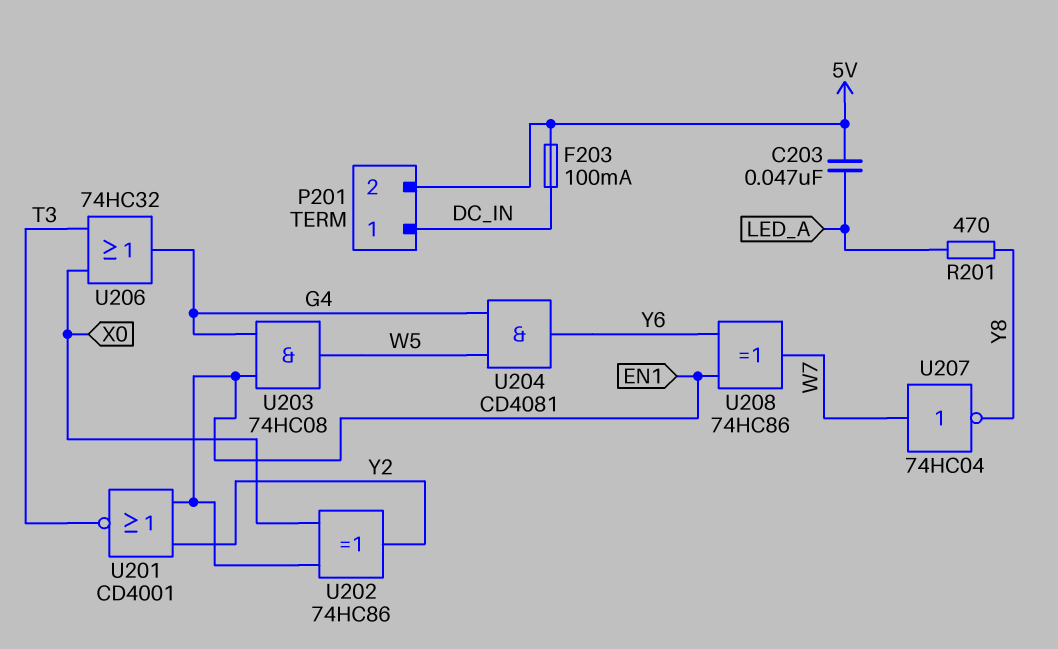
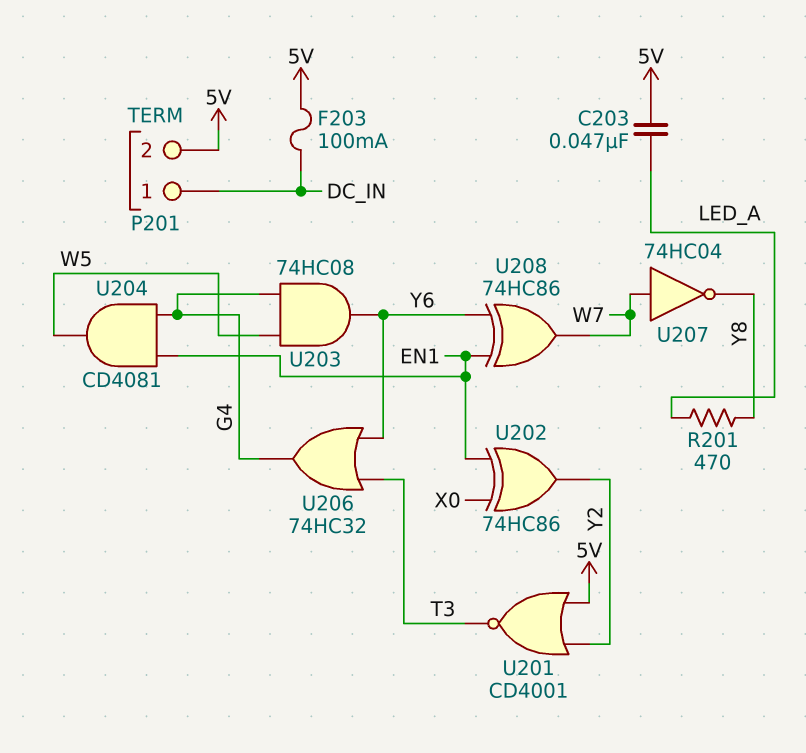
U201: NOR CD4001 (in EN1, in Y2, out T3) -> NOR CD4001 (in 5V, in Y2, out T3)
U203: AND 74HC08 (in EN1, in G4, out W5) -> AND 74HC08 (in G4, in W5, out Y6)
U204: AND CD4081 (in G4, in W5, out Y6) -> AND CD4081 (in EN1, in G4, out W5)
U206: OR 74HC32 (in T3, in X0, out G4) -> OR 74HC32 (in T3, in Y6, out G4)

